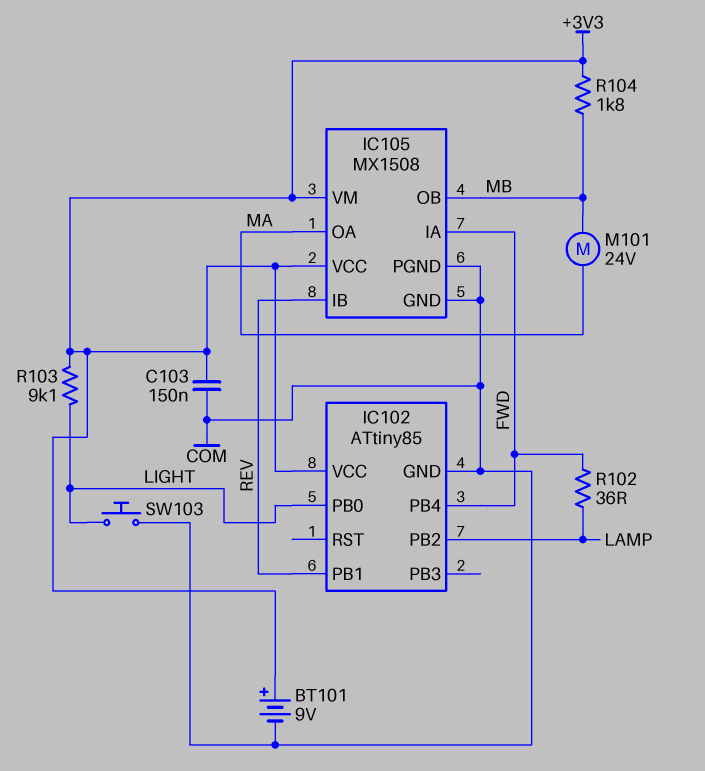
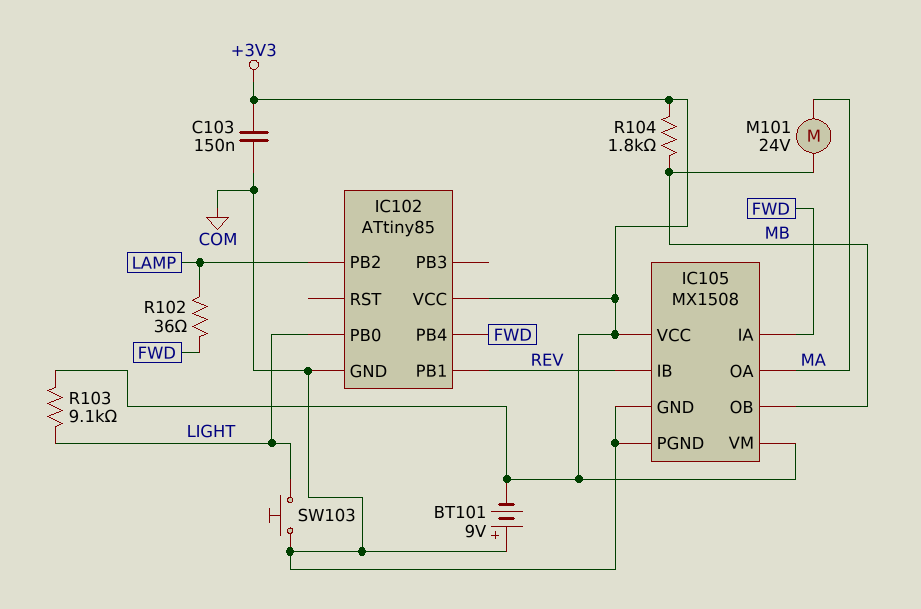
BT101: 9V (plus +3V3, minus COM) -> 9V (plus COM, minus +3V3)

